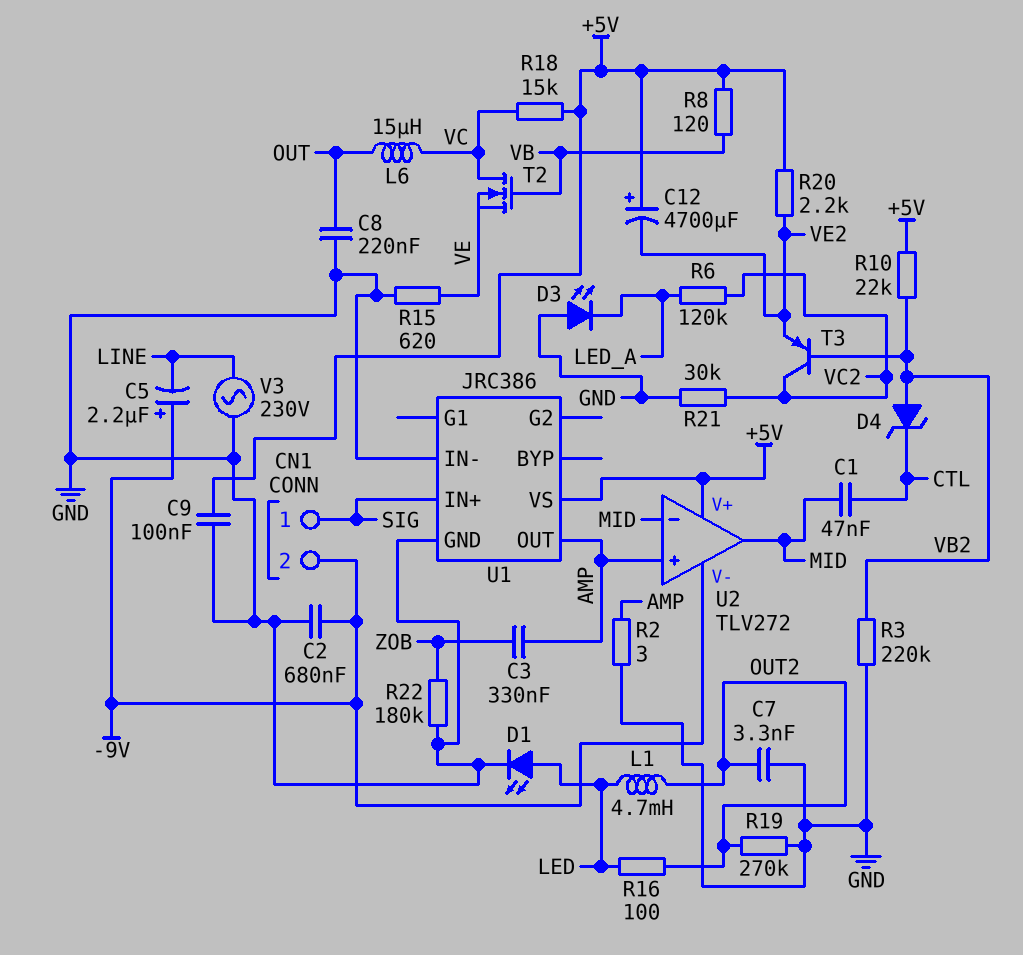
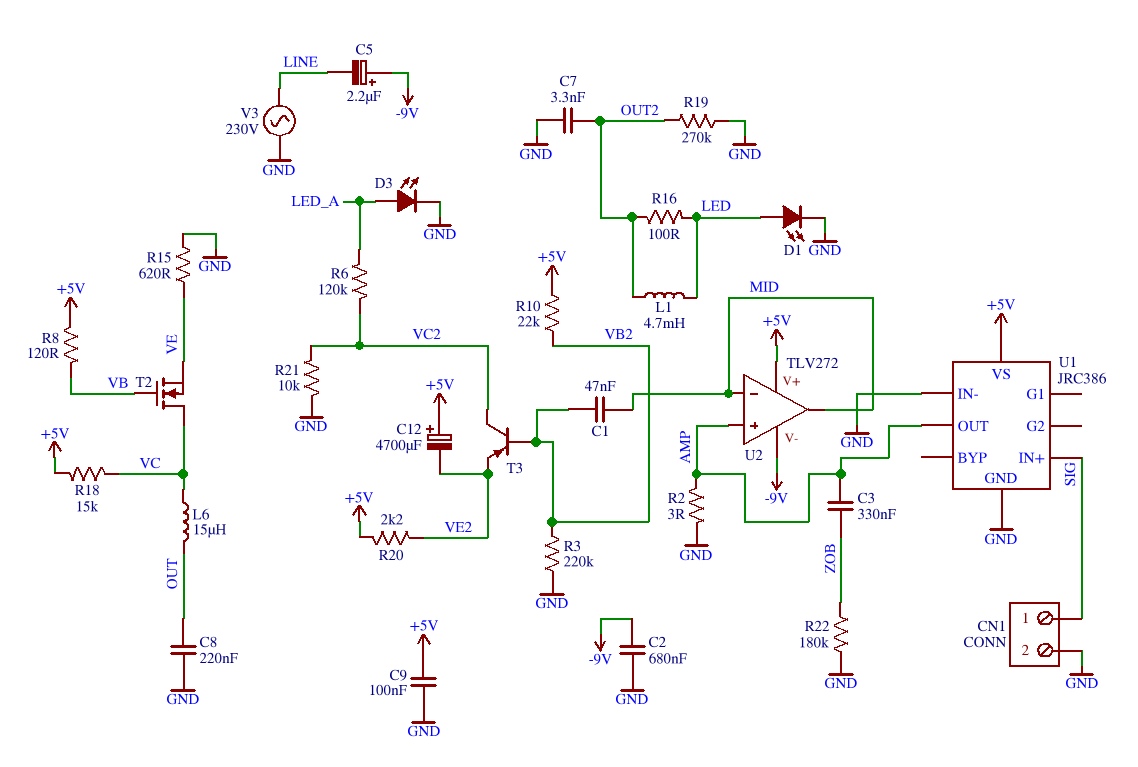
C1: 47nF (CTL, MID) -> 47nF (MID, VB2)
CN1 pin 2: -9V -> GND
D3: LED (A GND, K LED_A) -> LED (A LED_A, K GND)
D4: zener (A VB2, K CTL) -> none
R21: 30k (GND, VC2) -> 10k (GND, VC2)

